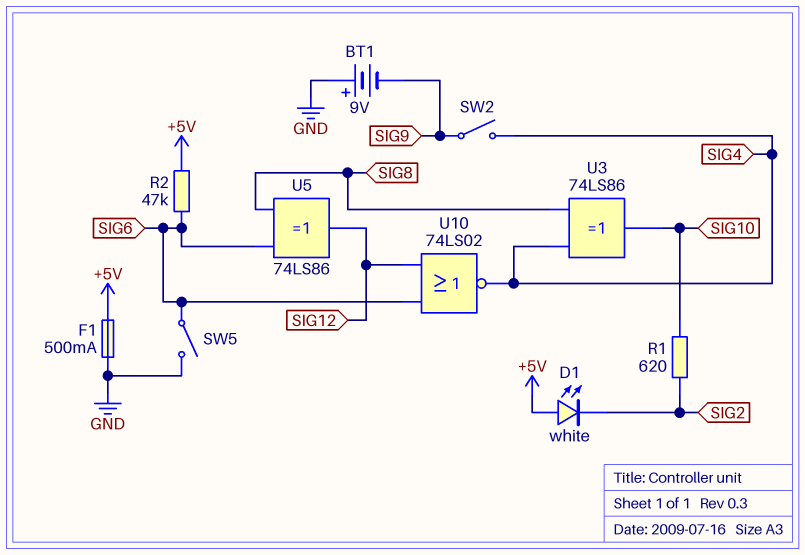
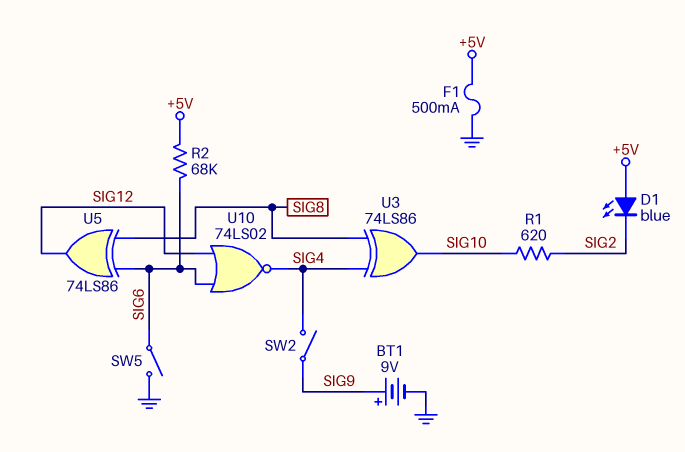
BT1: 9V (plus GND, minus SIG9) -> 9V (plus SIG9, minus GND)
D1: LED white (A +5V, K SIG2) -> LED blue (A +5V, K SIG2)
R2: 47k (+5V, SIG6) -> 68k (+5V, SIG6)

